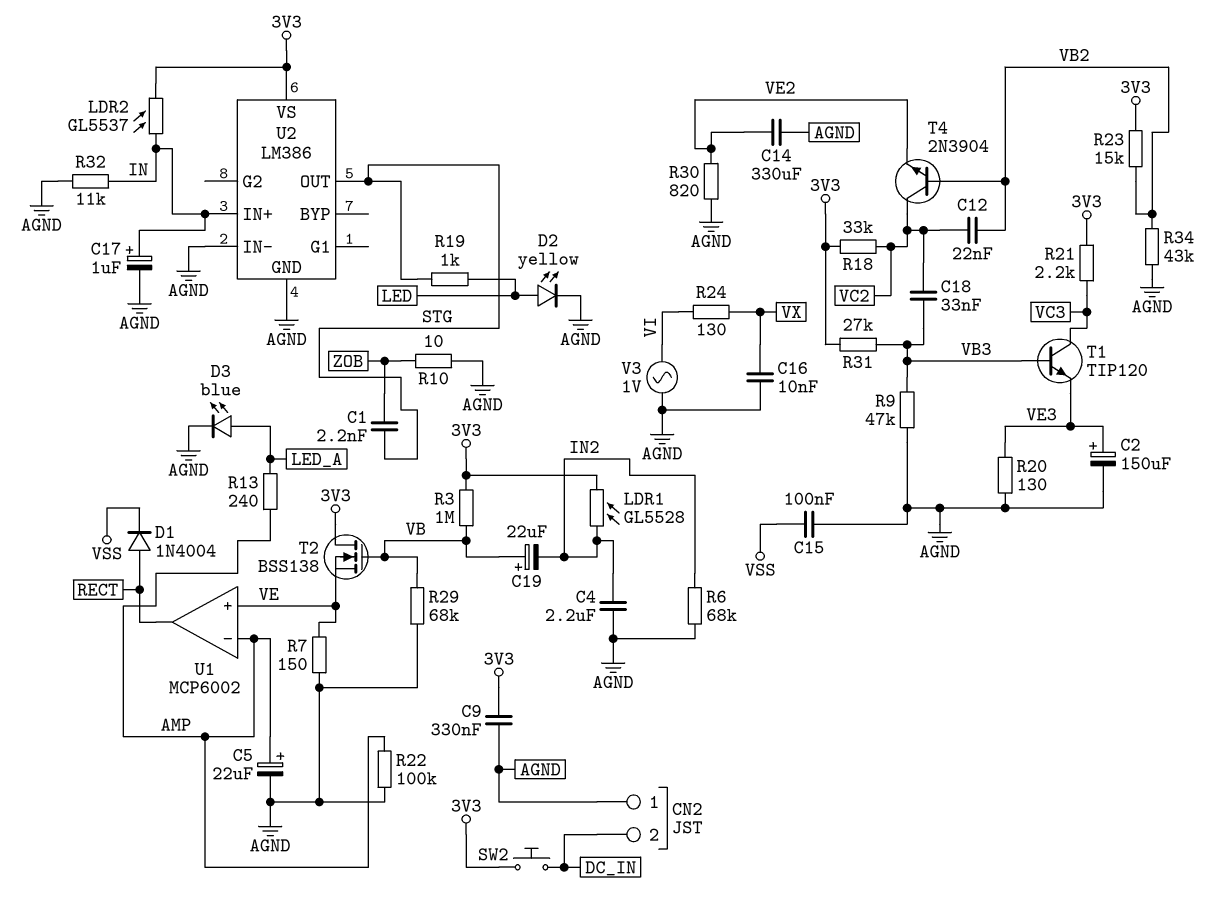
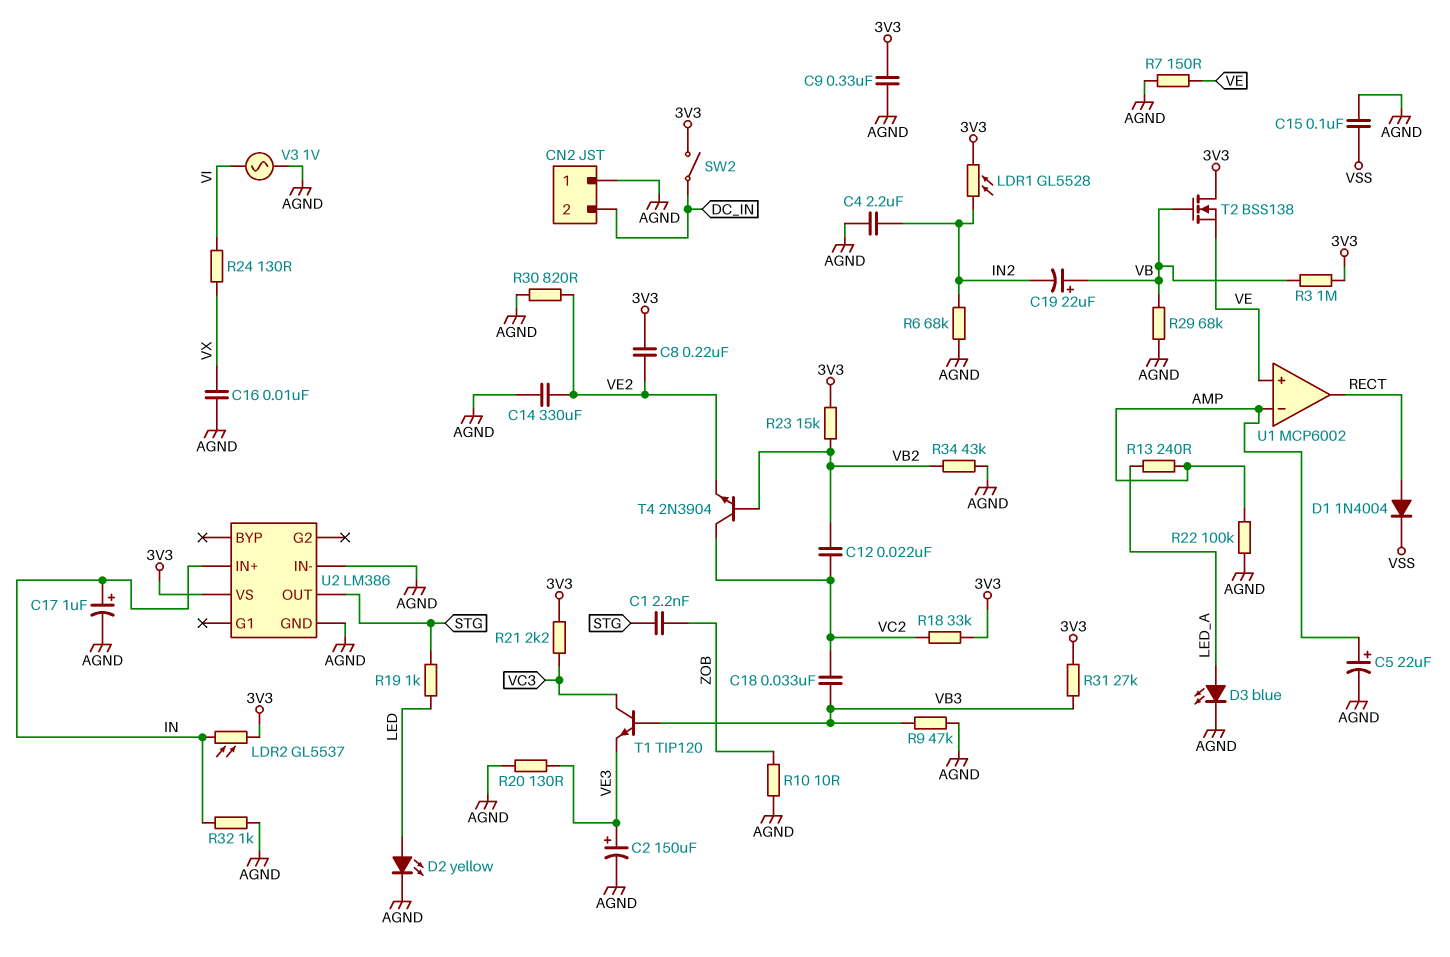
C8: none -> 220nF (3V3, VE2)
R32: 11k (AGND, IN) -> 1k (AGND, IN)
SW2: button (3V3, DC_IN) -> switch (3V3, DC_IN)

